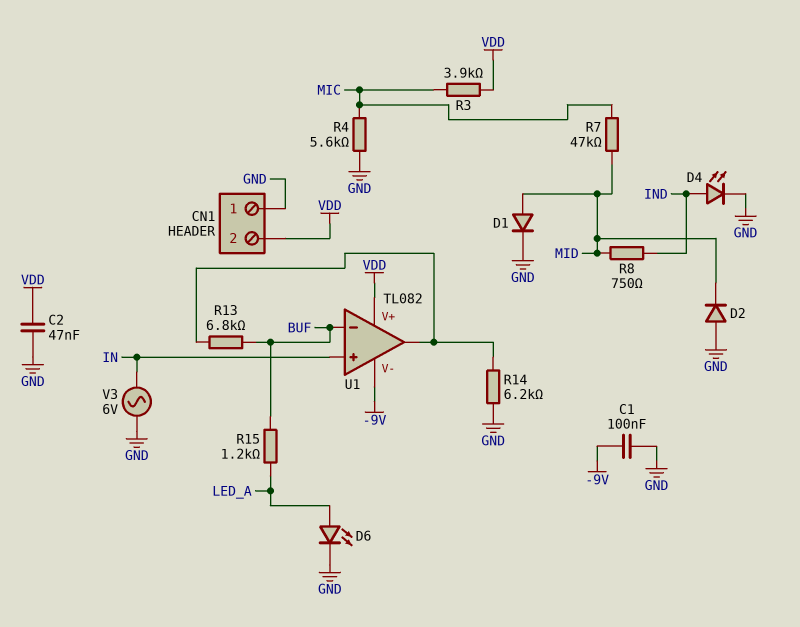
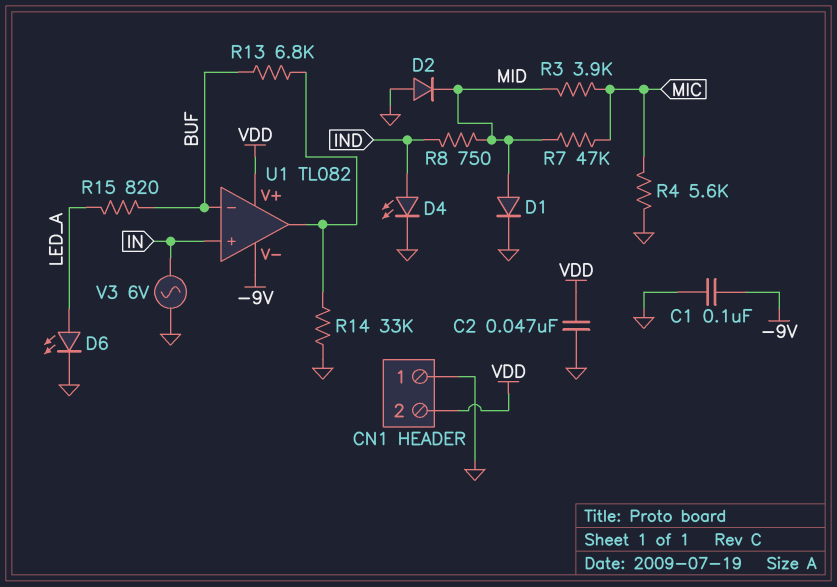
R3: 3.9k (MIC, VDD) -> 3.9k (MIC, MID)
R14: 6.2k (GND, U1/out) -> 33k (GND, U1/out)
R15: 1.2k (BUF, LED_A) -> 820 (BUF, LED_A)

